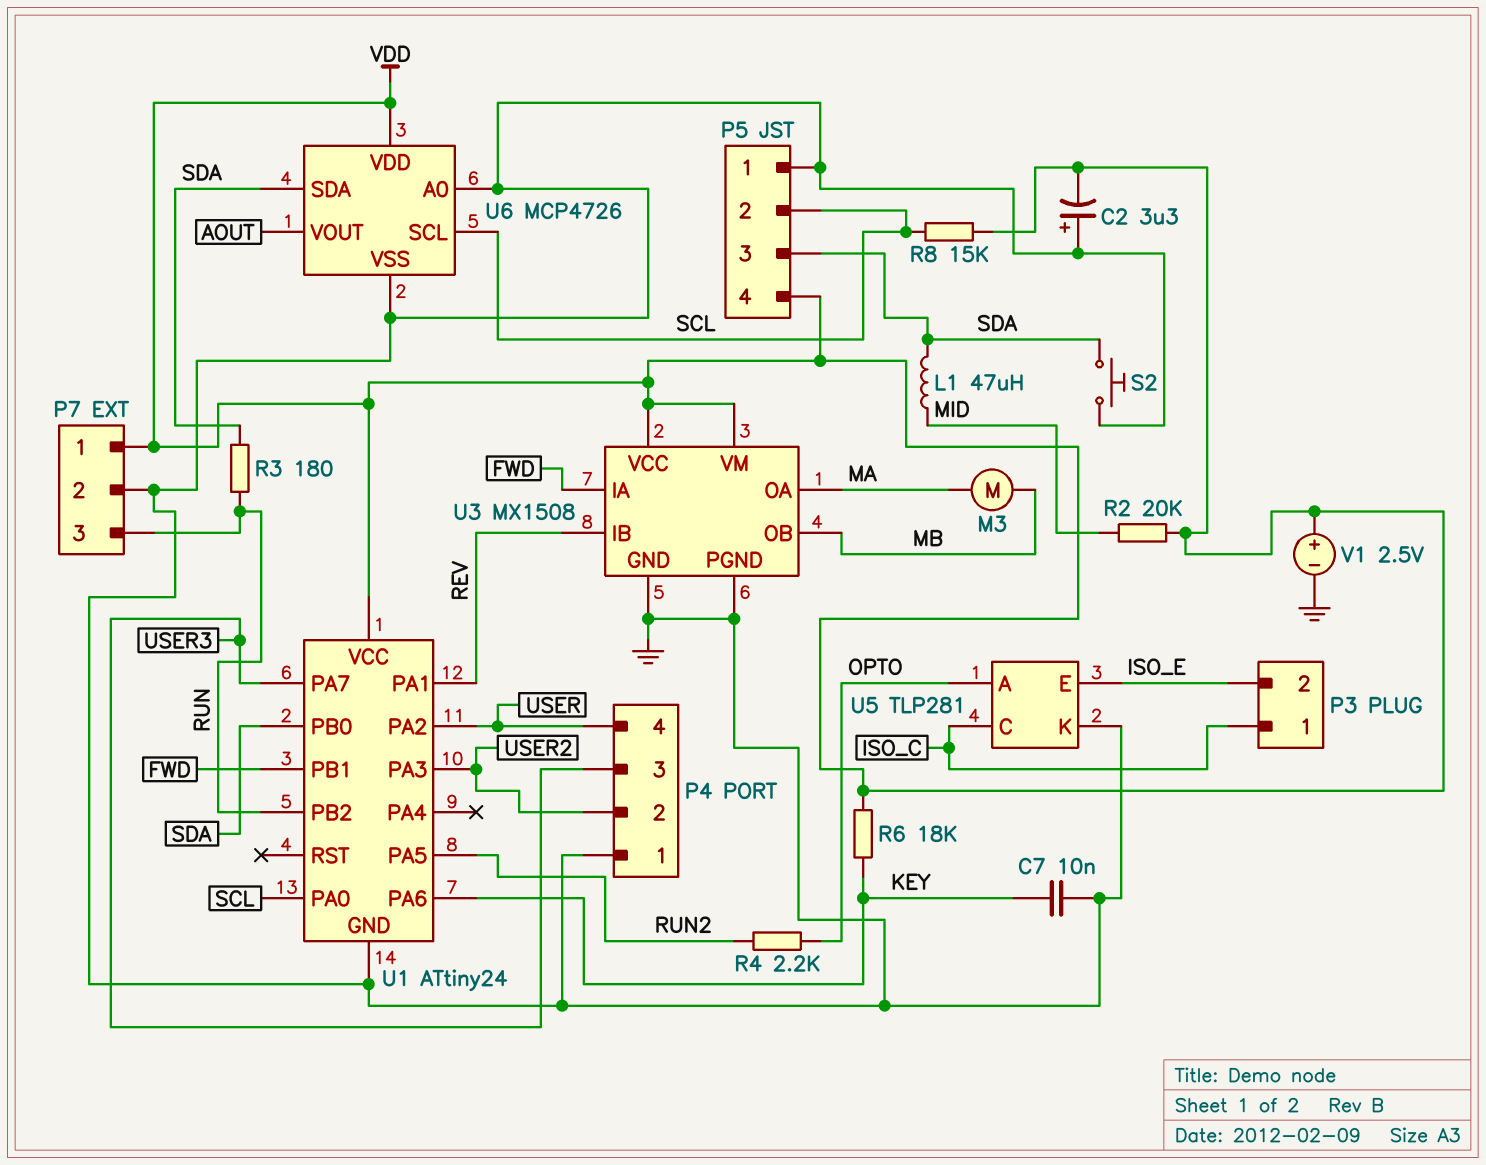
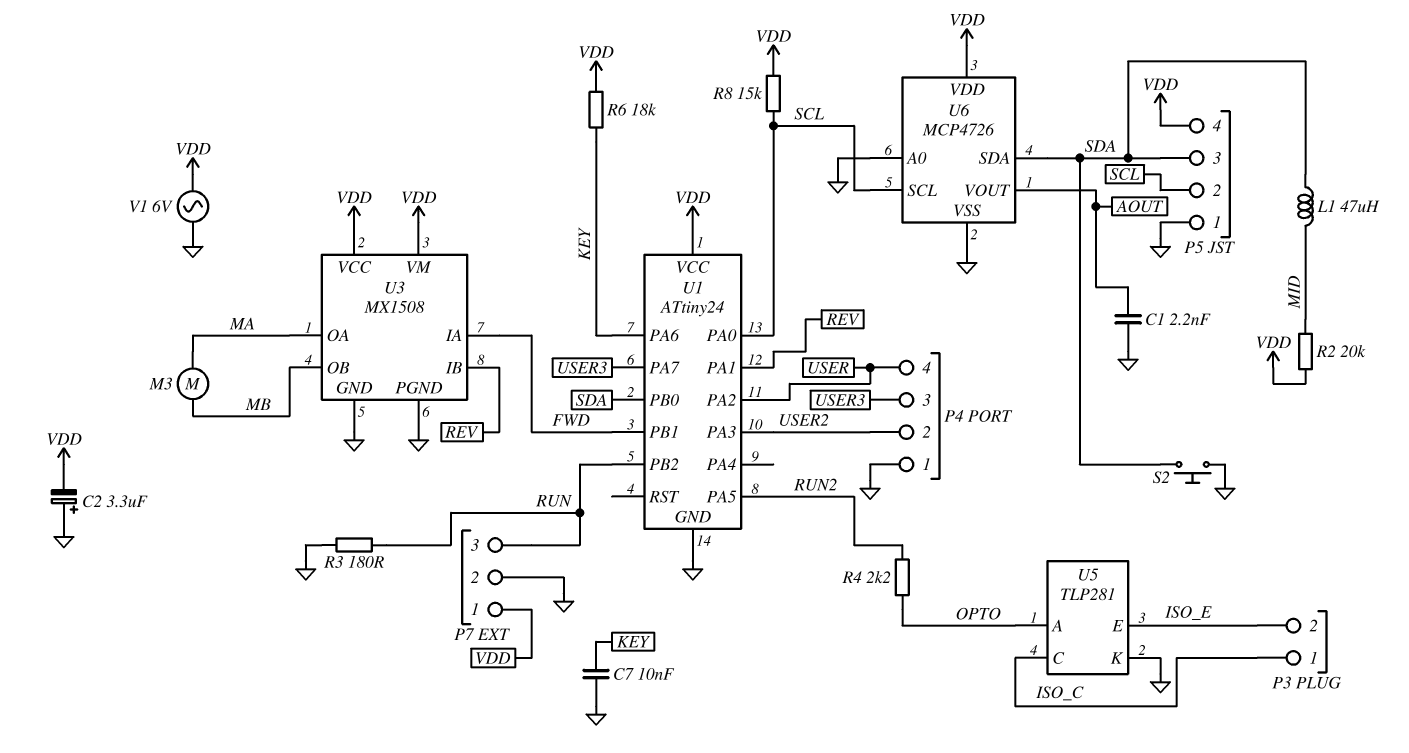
C1: none -> 2.2nF (AOUT, GND)
R3: 180 (RUN, SDA) -> 180 (GND, RUN)
V1: 2.5V (plus VDD, minus GND) -> AC 6V (GND, VDD)

